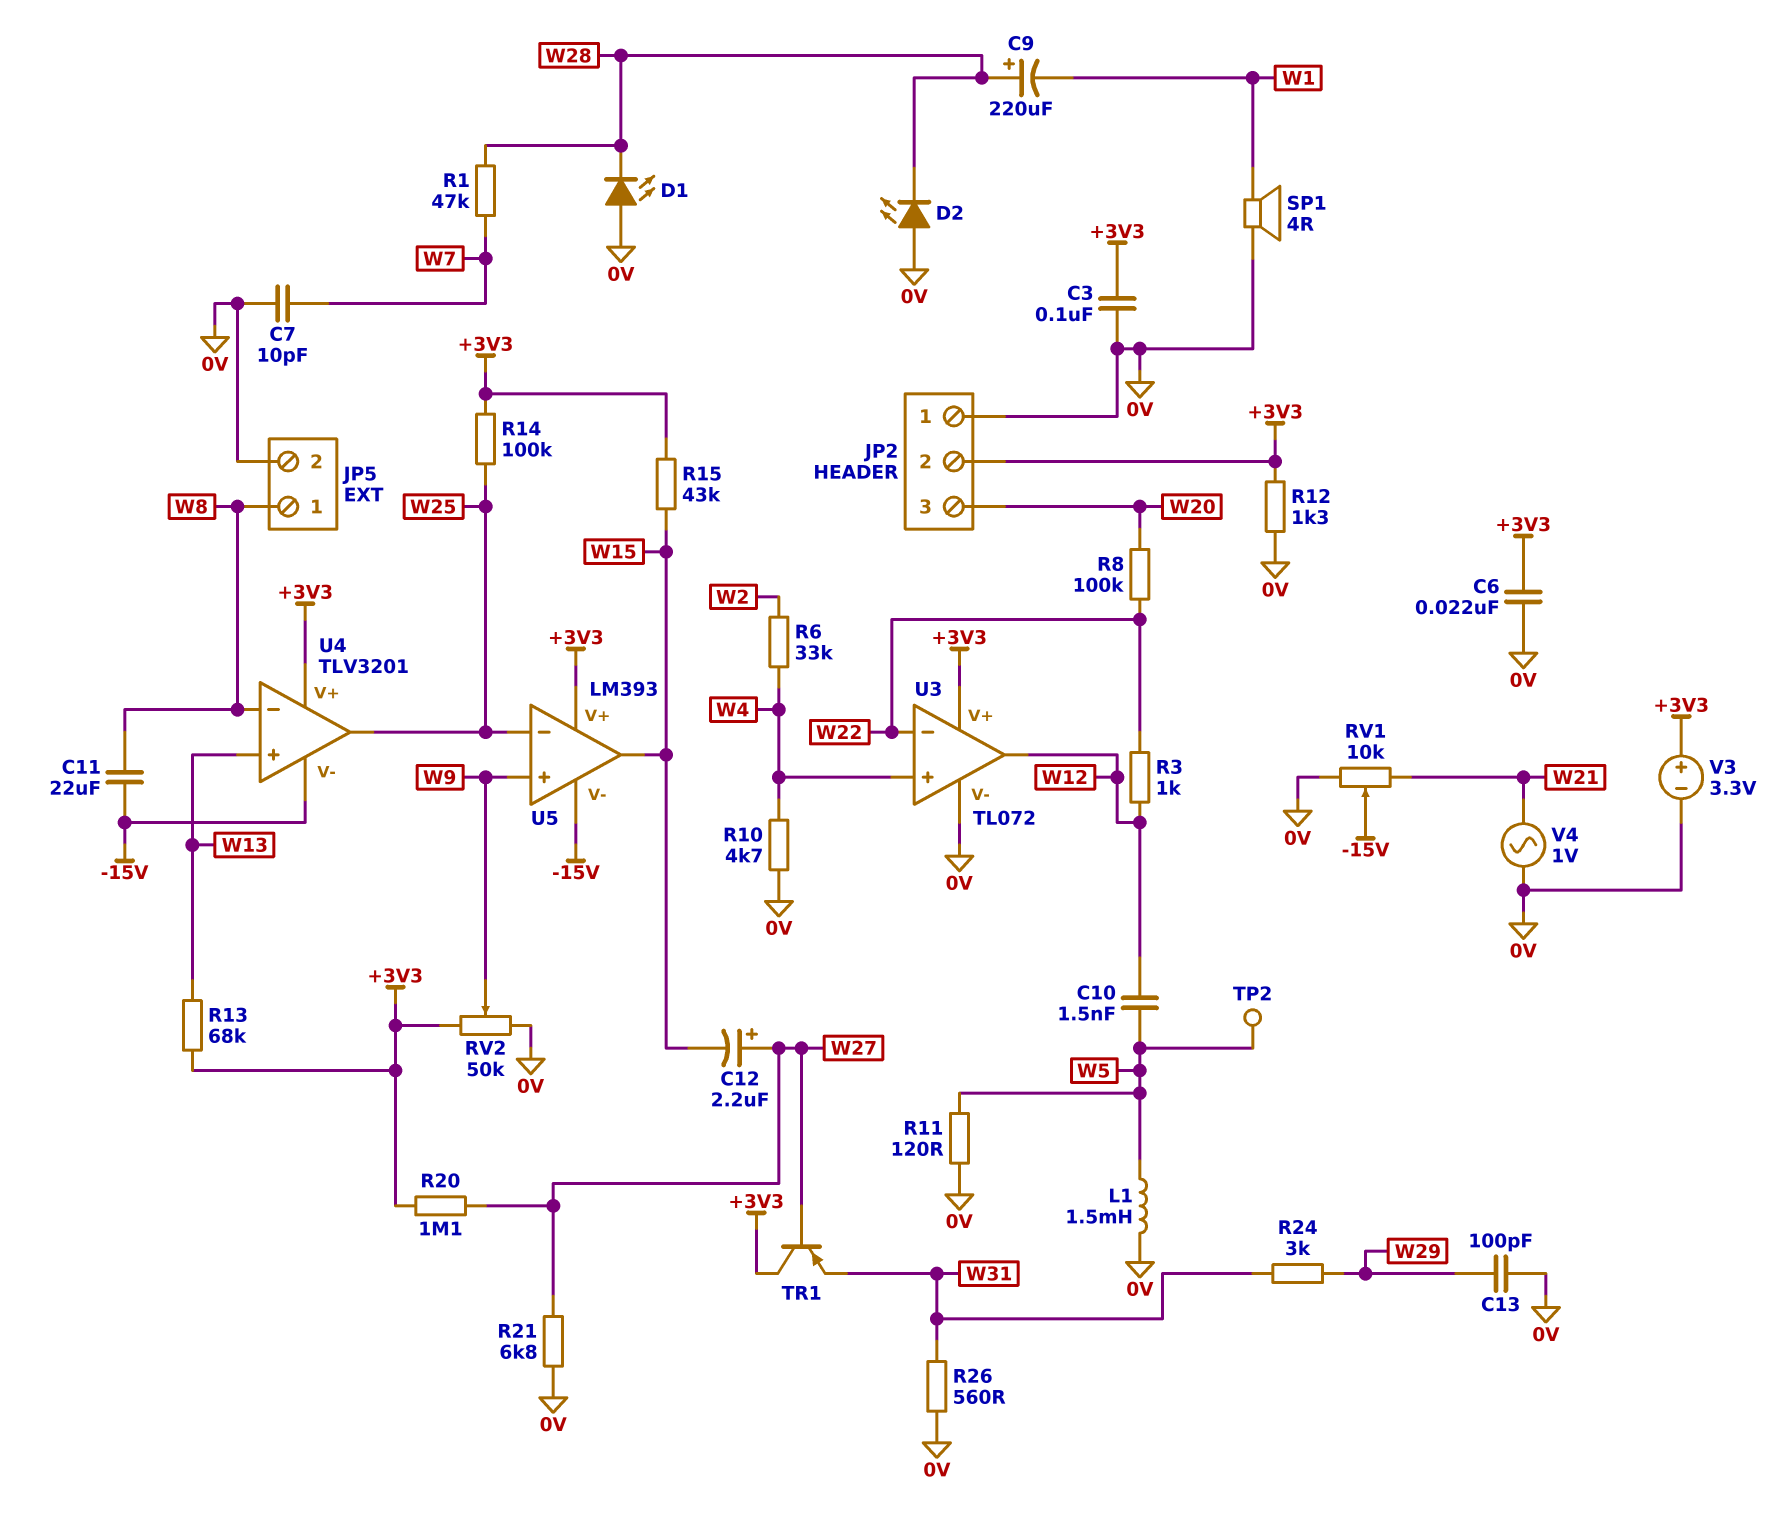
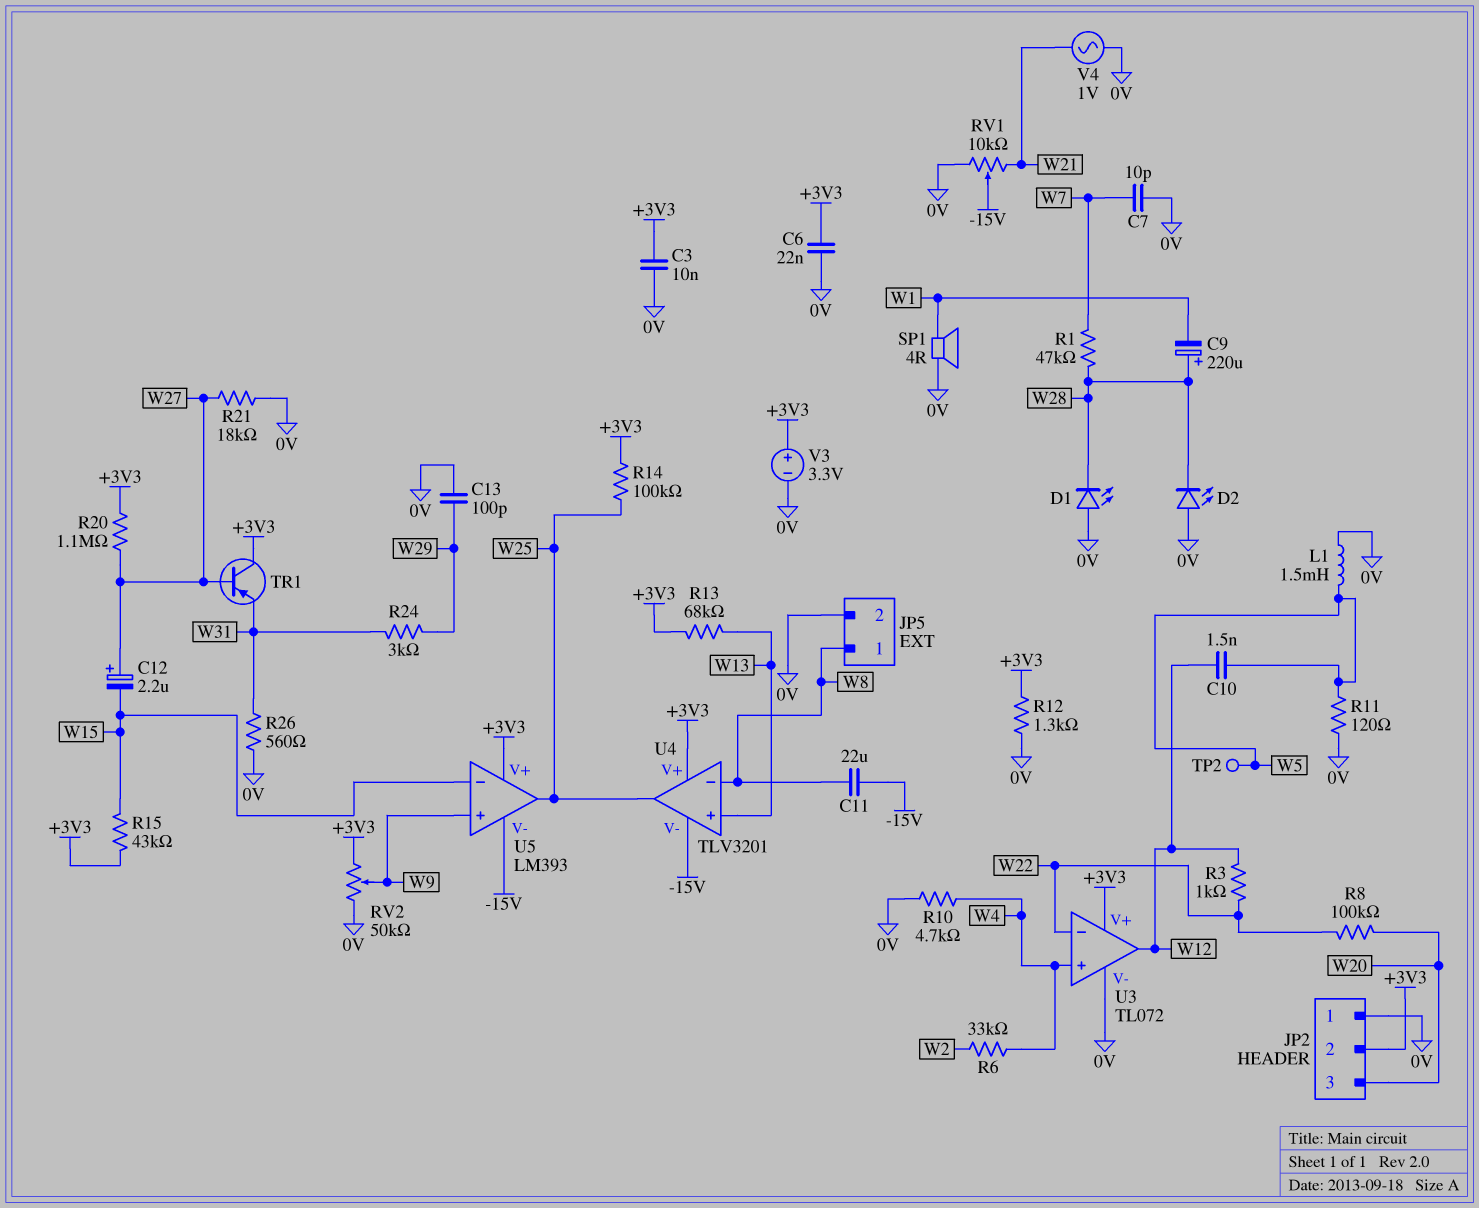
C3: 100nF (+3V3, 0V) -> 10nF (+3V3, 0V)
R21: 6.8k (0V, W27) -> 18k (0V, W27)
U5 pin in-: W25 -> W15
U5 pin out: W15 -> W25

